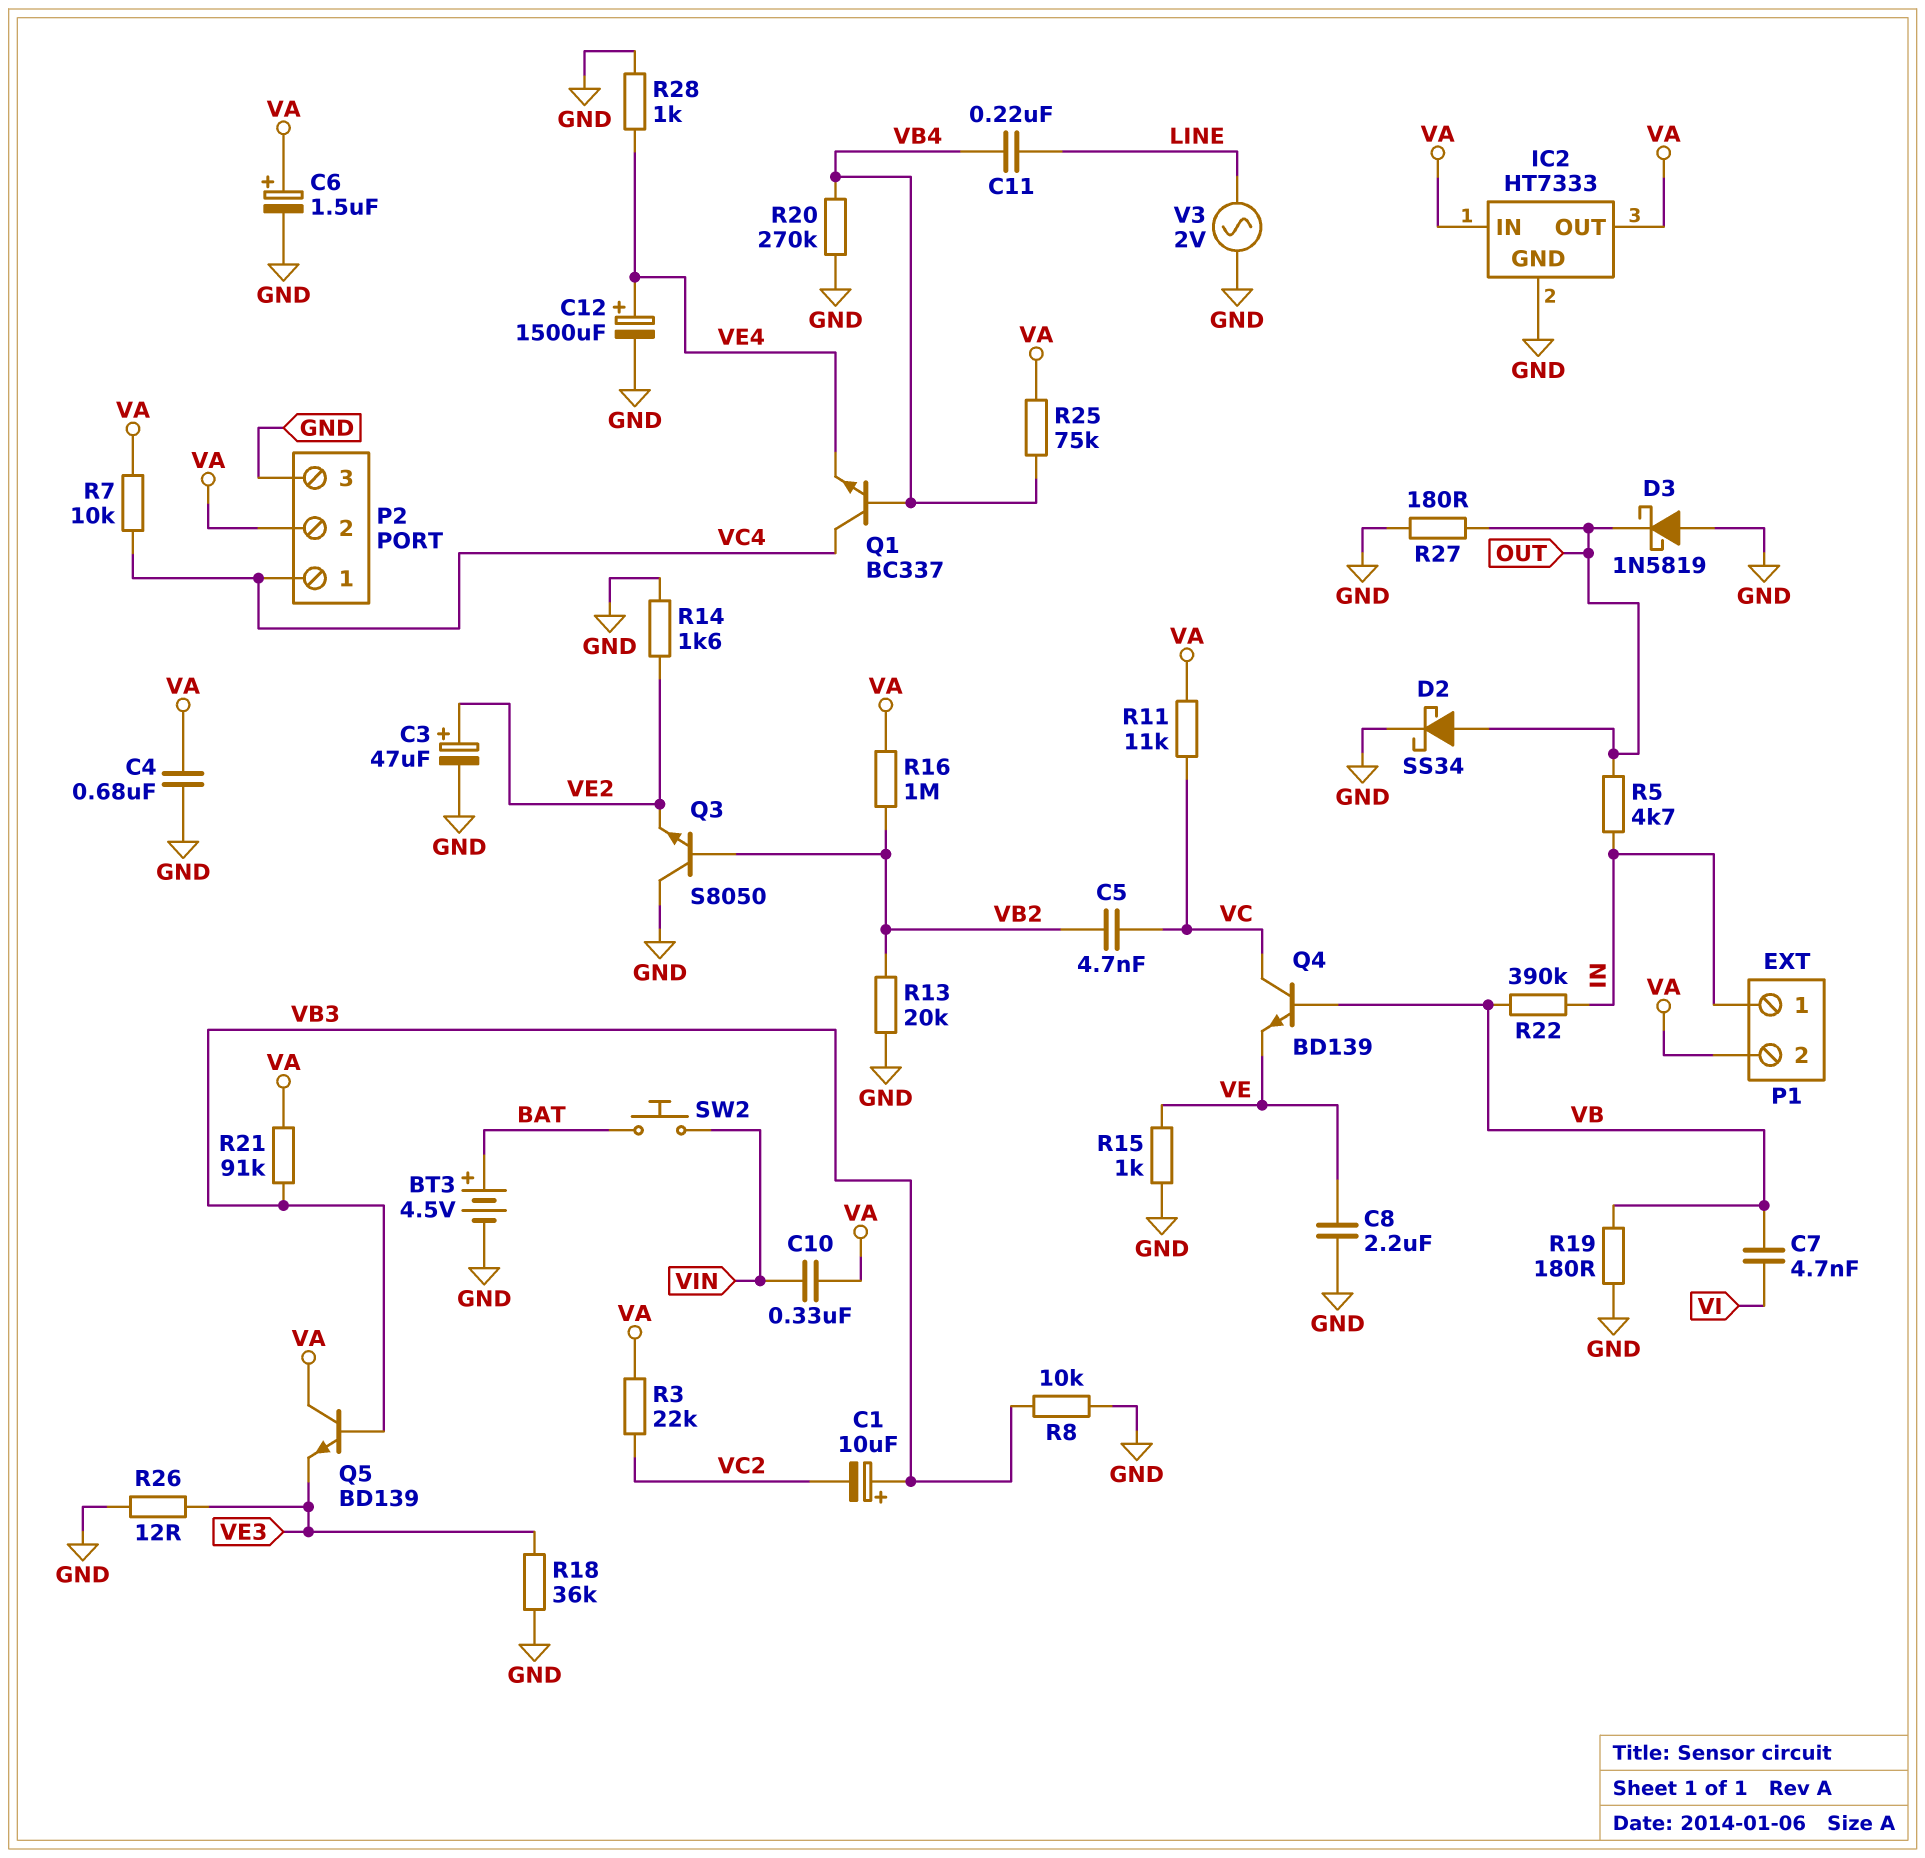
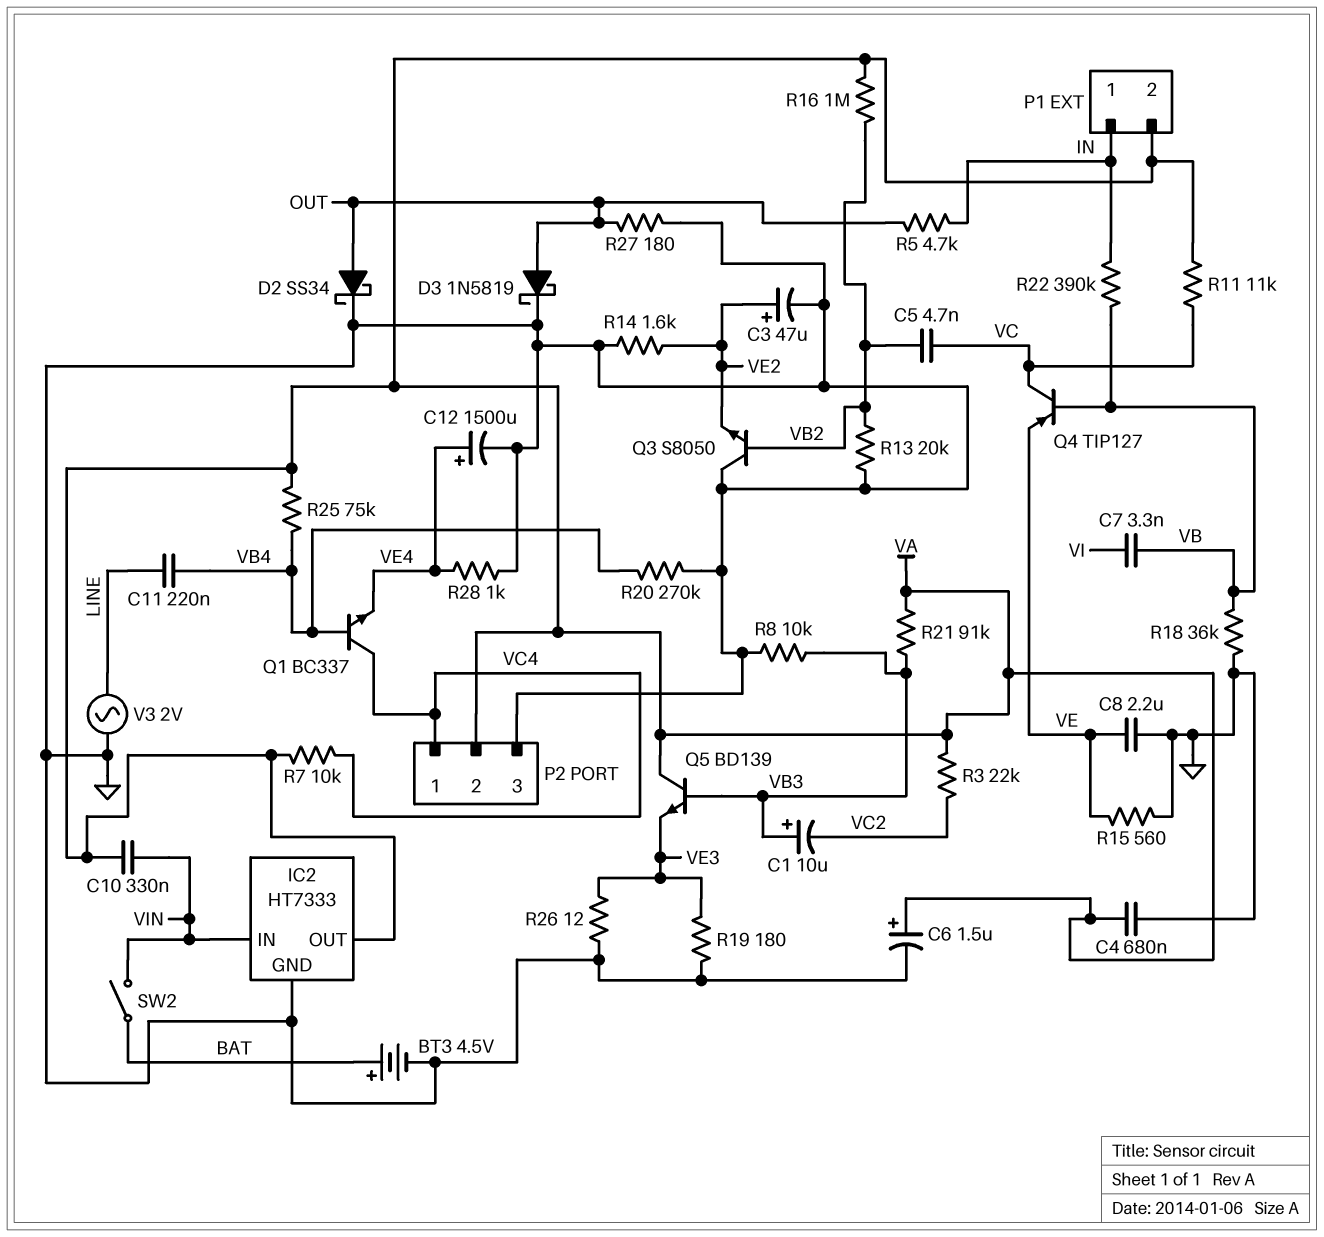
C7: 4.7nF (VB, VI) -> 3.3nF (VB, VI)
D3: schottky 1N5819 (A GND, K OUT) -> schottky 1N5819 (A OUT, K GND)
IC2 pin IN: VA -> VIN
Q4: NPN BD139 (B VB, C VC, E VE) -> PNP TIP127 (B VB, C VC, E VE)
R15: 1k (GND, VE) -> 560 (GND, VE)
R18: 36k (GND, VE3) -> 36k (GND, VB)
R19: 180 (GND, VB) -> 180 (GND, VE3)
SW2: button (BAT, VIN) -> switch (BAT, VIN)

